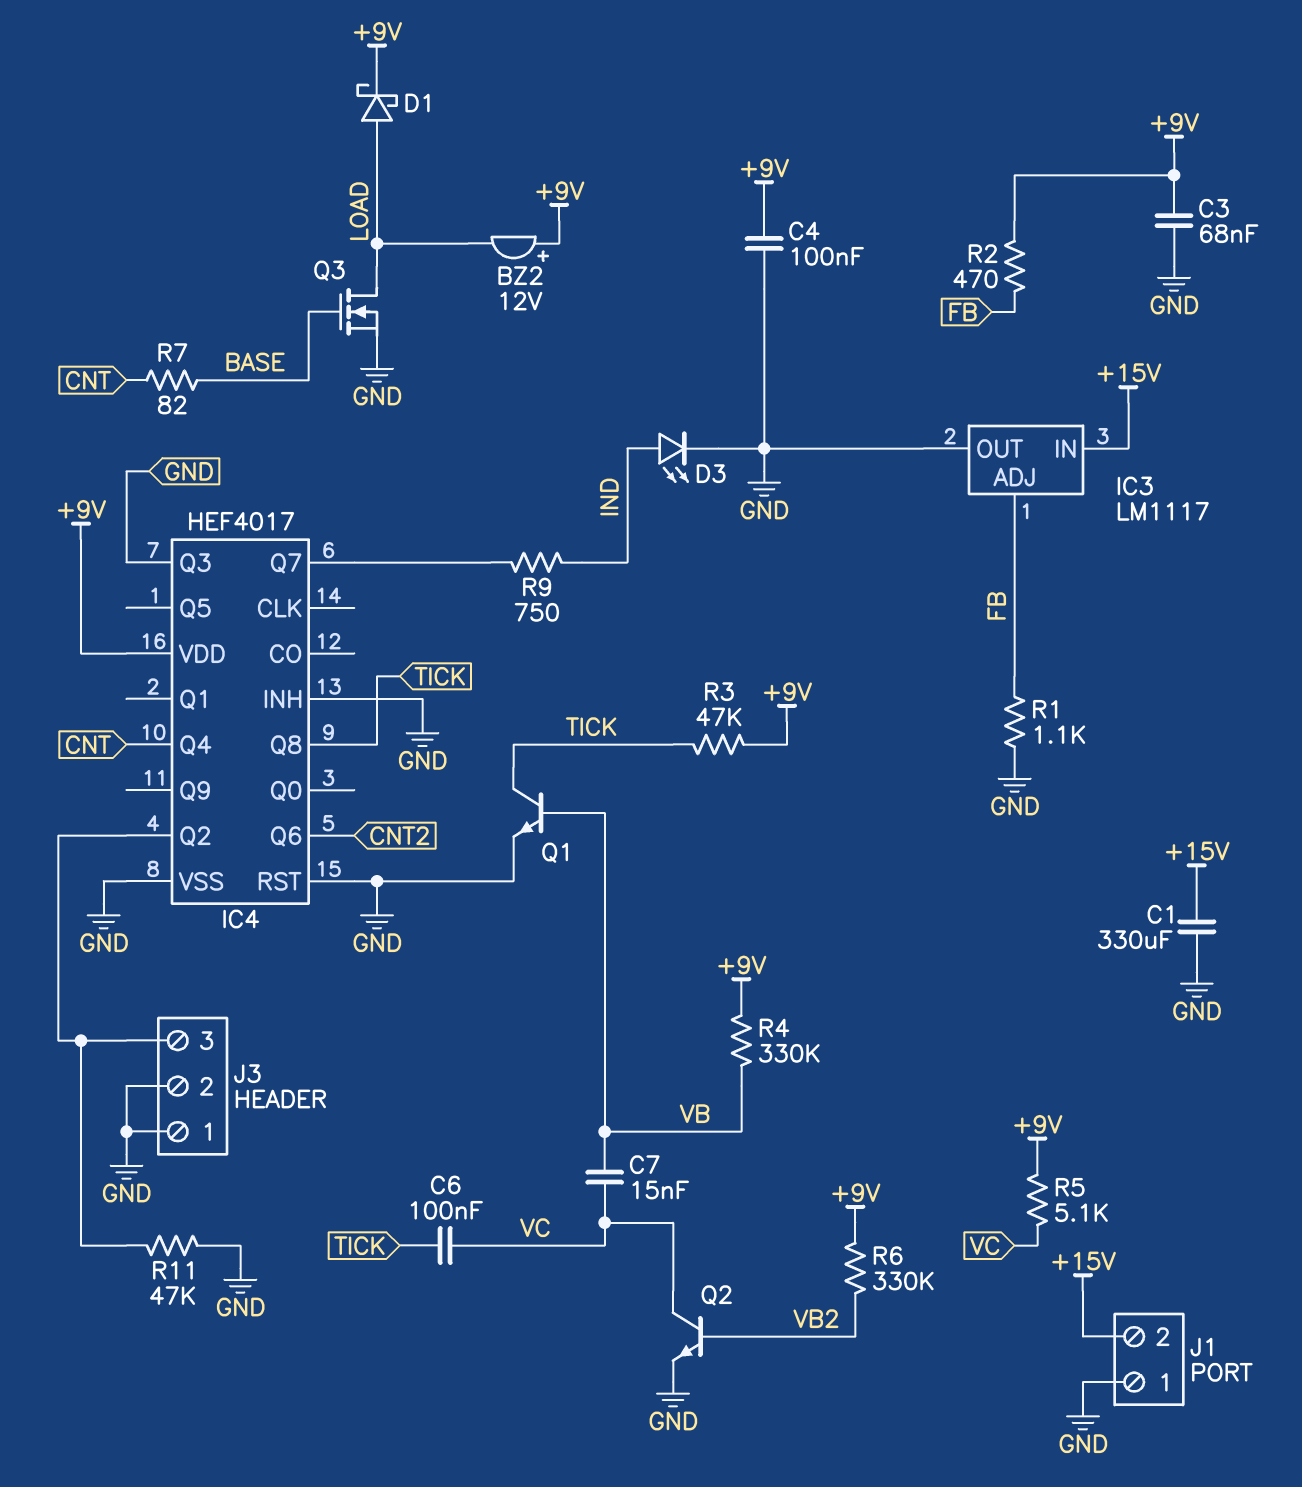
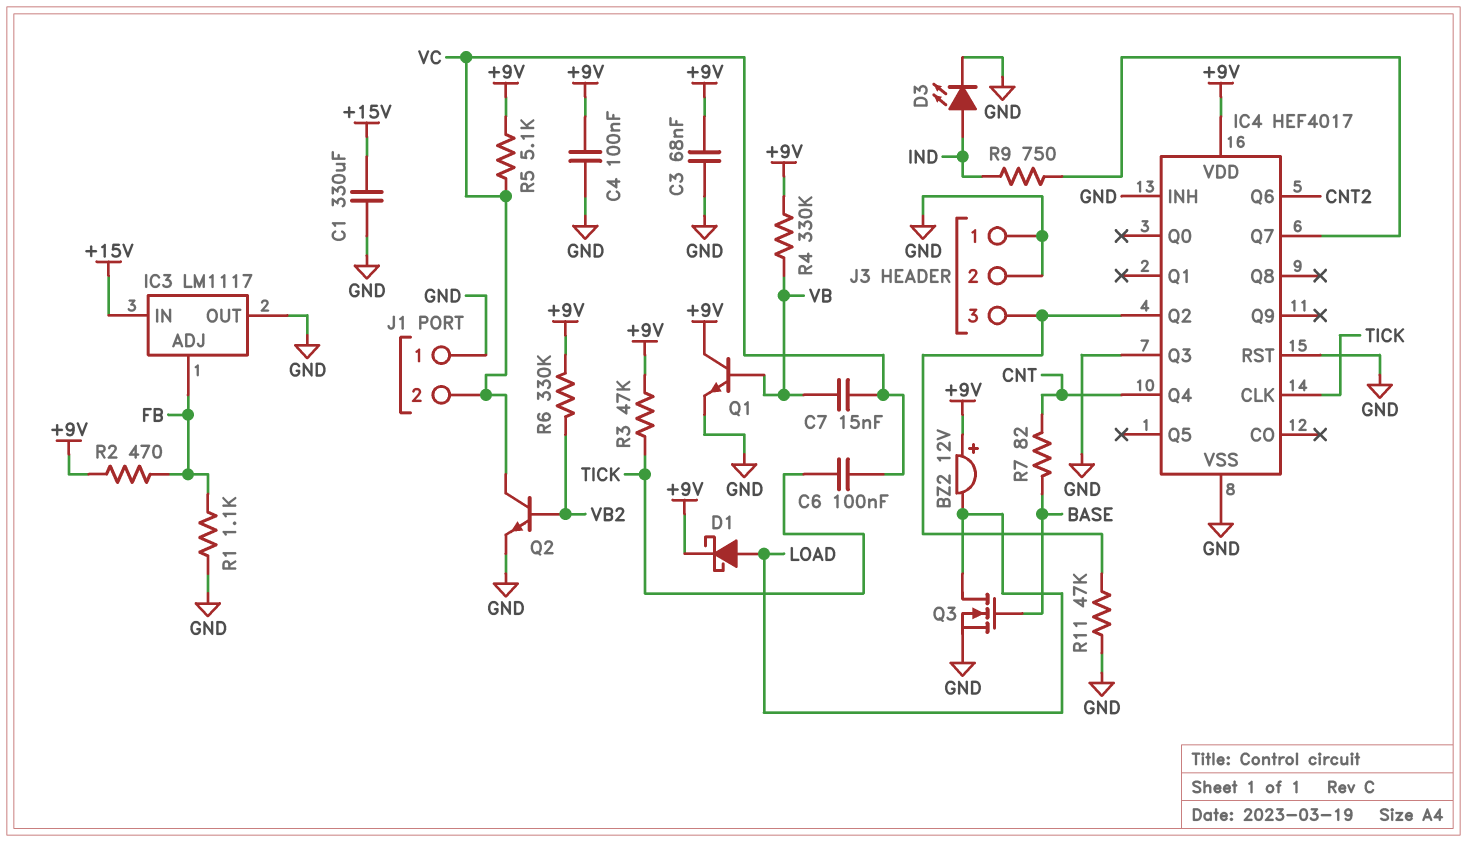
IC4 pin CLK: none -> TICK
IC4 pin Q8: TICK -> none
J1 pin 2: +15V -> VC
Q1: NPN (B VB, C TICK, E GND) -> NPN (B VB, C +9V, E GND)

